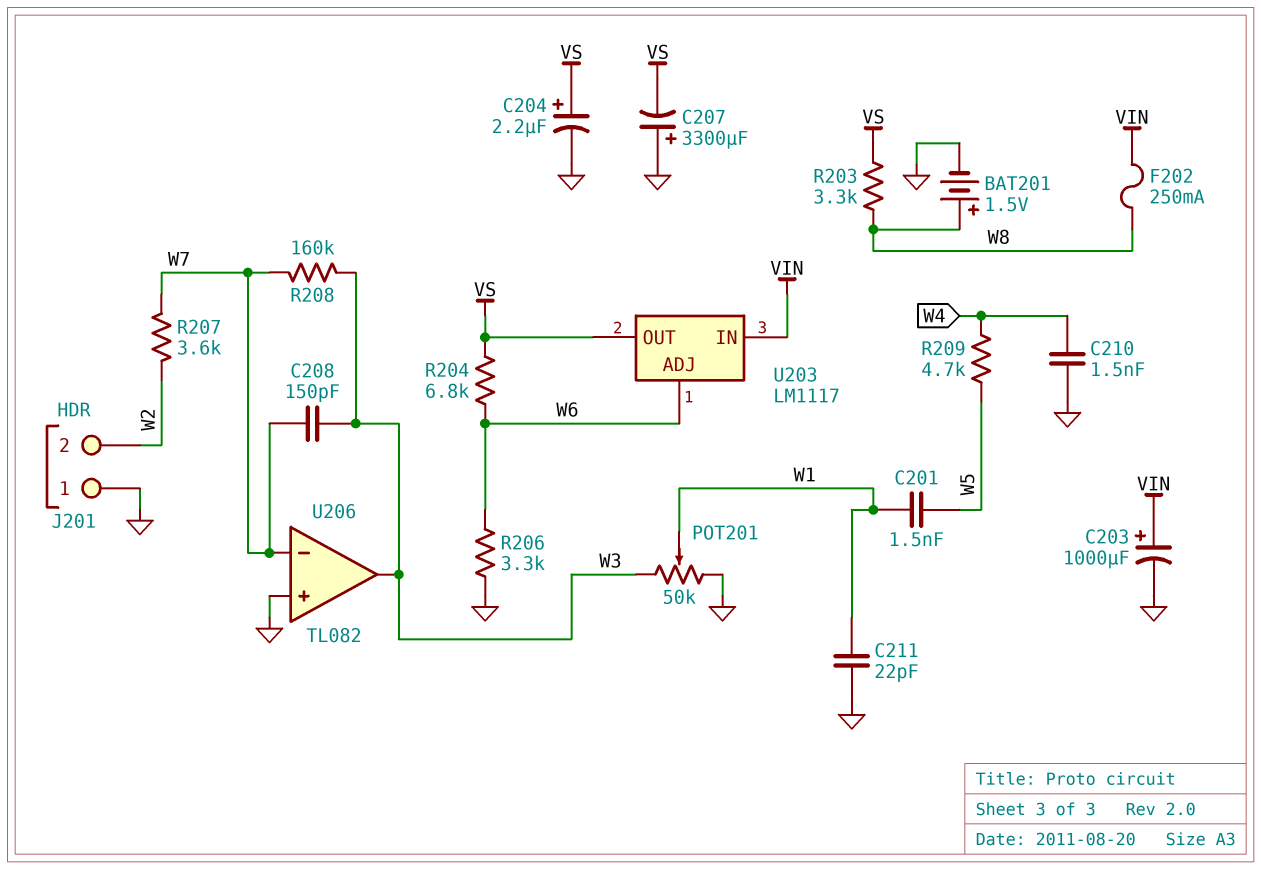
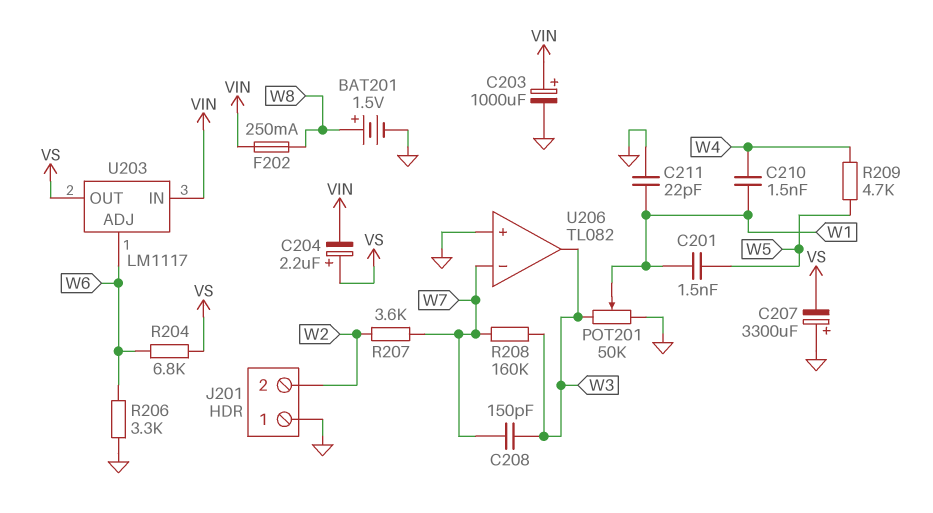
C204: 2.2uF (plus VS, minus GND) -> 2.2uF (plus VS, minus VIN)
C210: 1.5nF (GND, W4) -> 1.5nF (W1, W4)
R203: 3.3k (VS, W8) -> none

